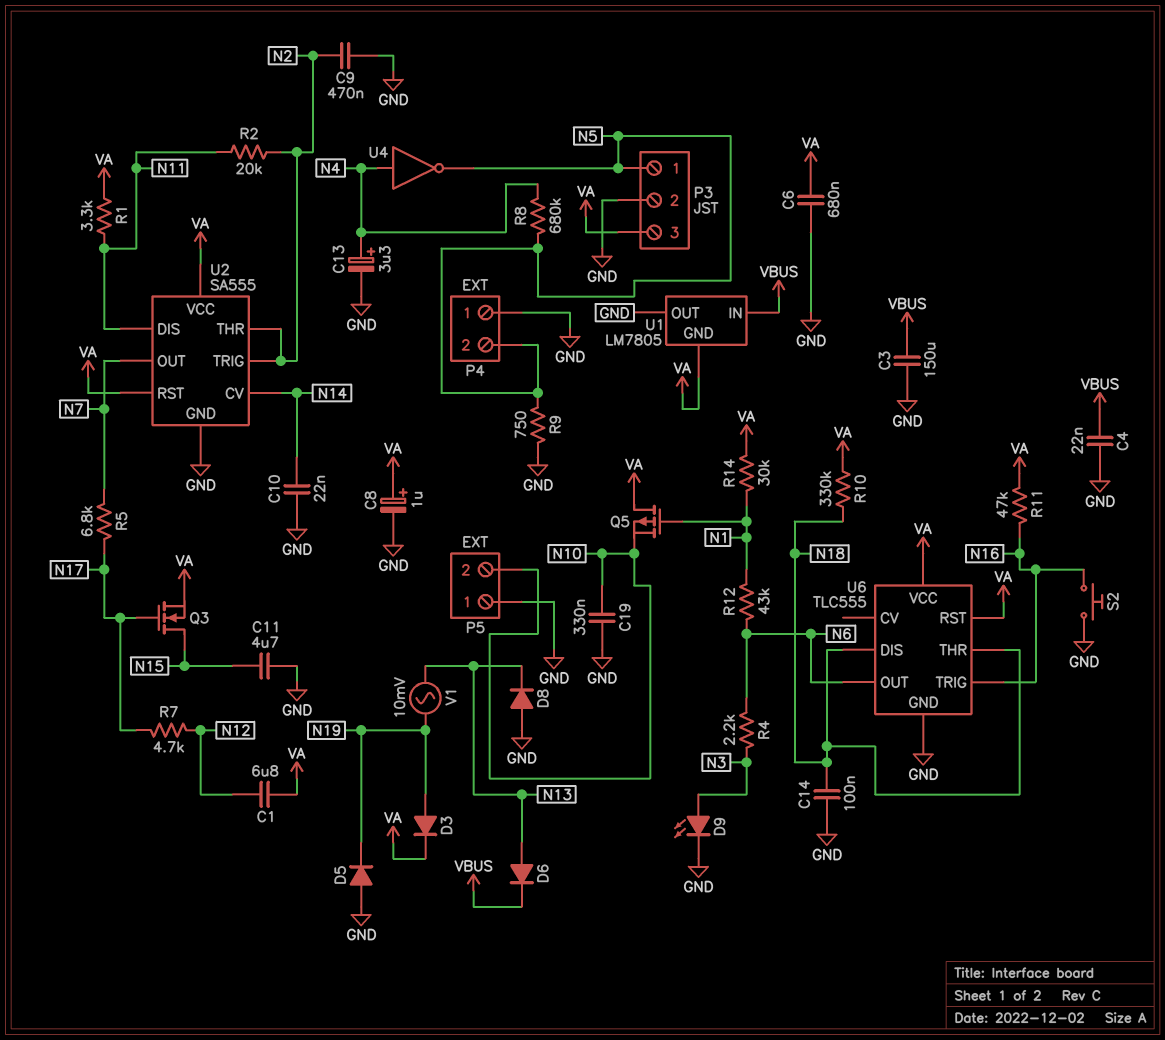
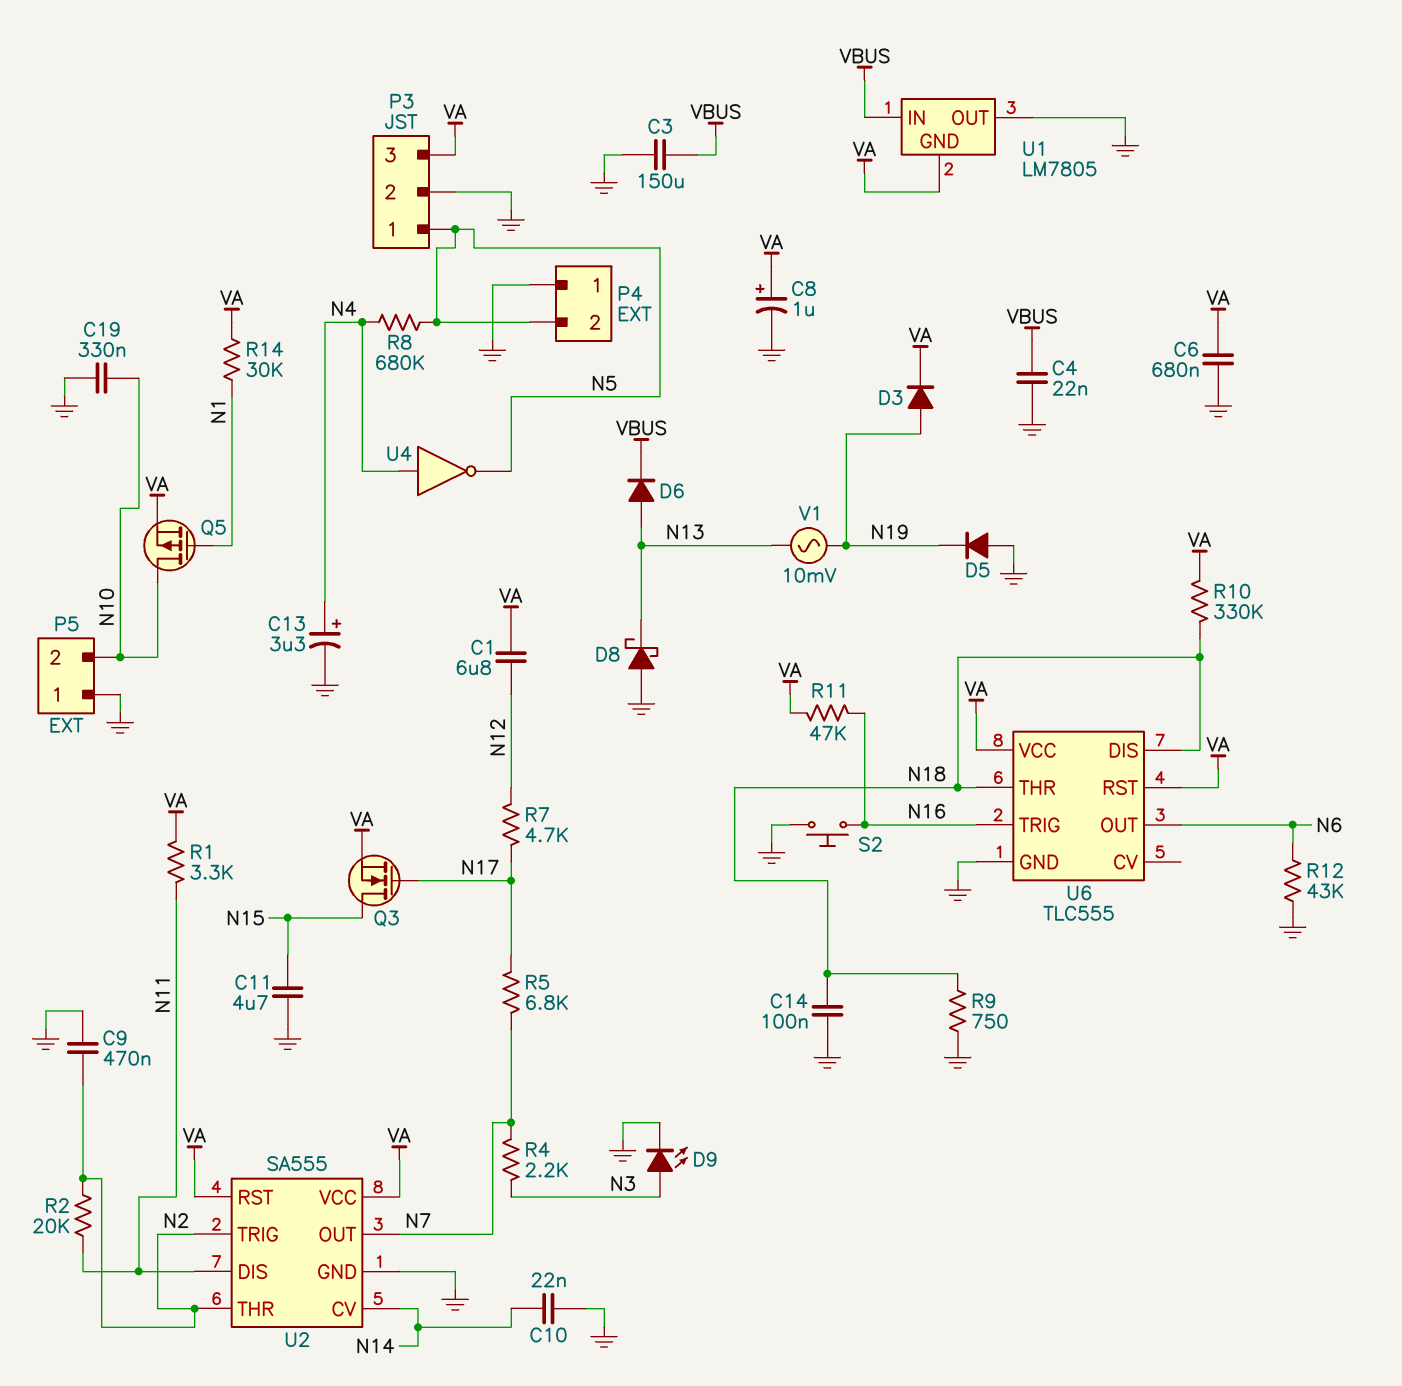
D8: diode (A GND, K N13) -> schottky (A GND, K N13)
Q5: PMOS (G N1, D VA, S N10) -> PMOS (G N1, D N10, S VA)
R4: 2.2k (N3, N6) -> 2.2k (N3, N7)
R9: 750 (GND, N5) -> 750 (GND, N18)
R12: 43k (N1, N6) -> 43k (GND, N6)

